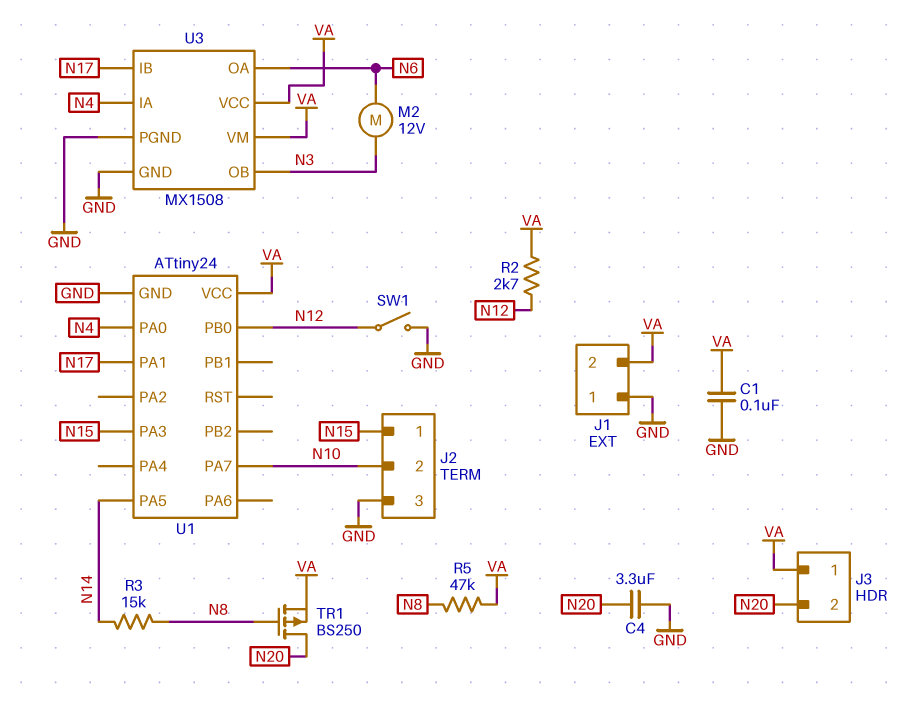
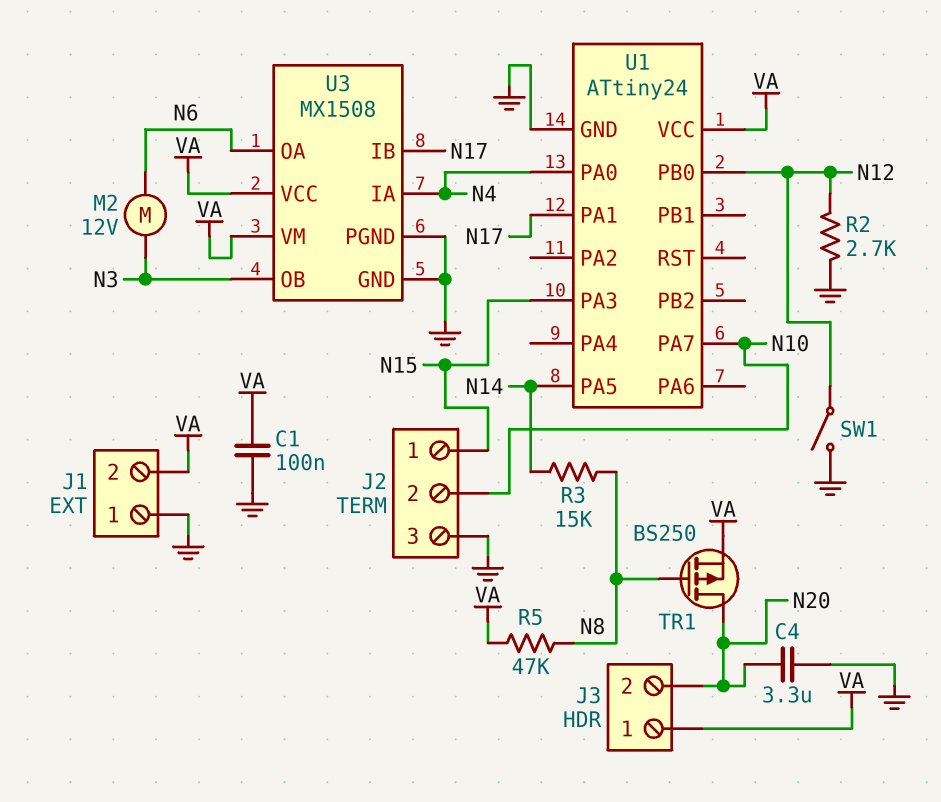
R2: 2.7k (N12, VA) -> 2.7k (GND, N12)

